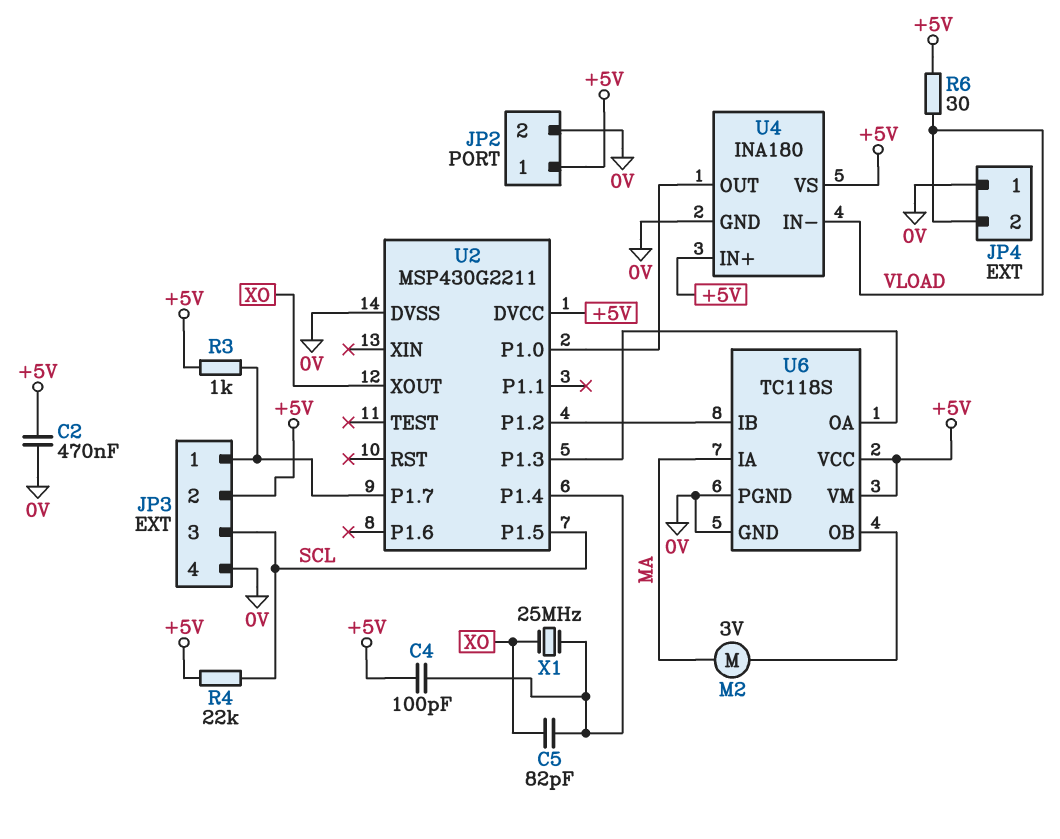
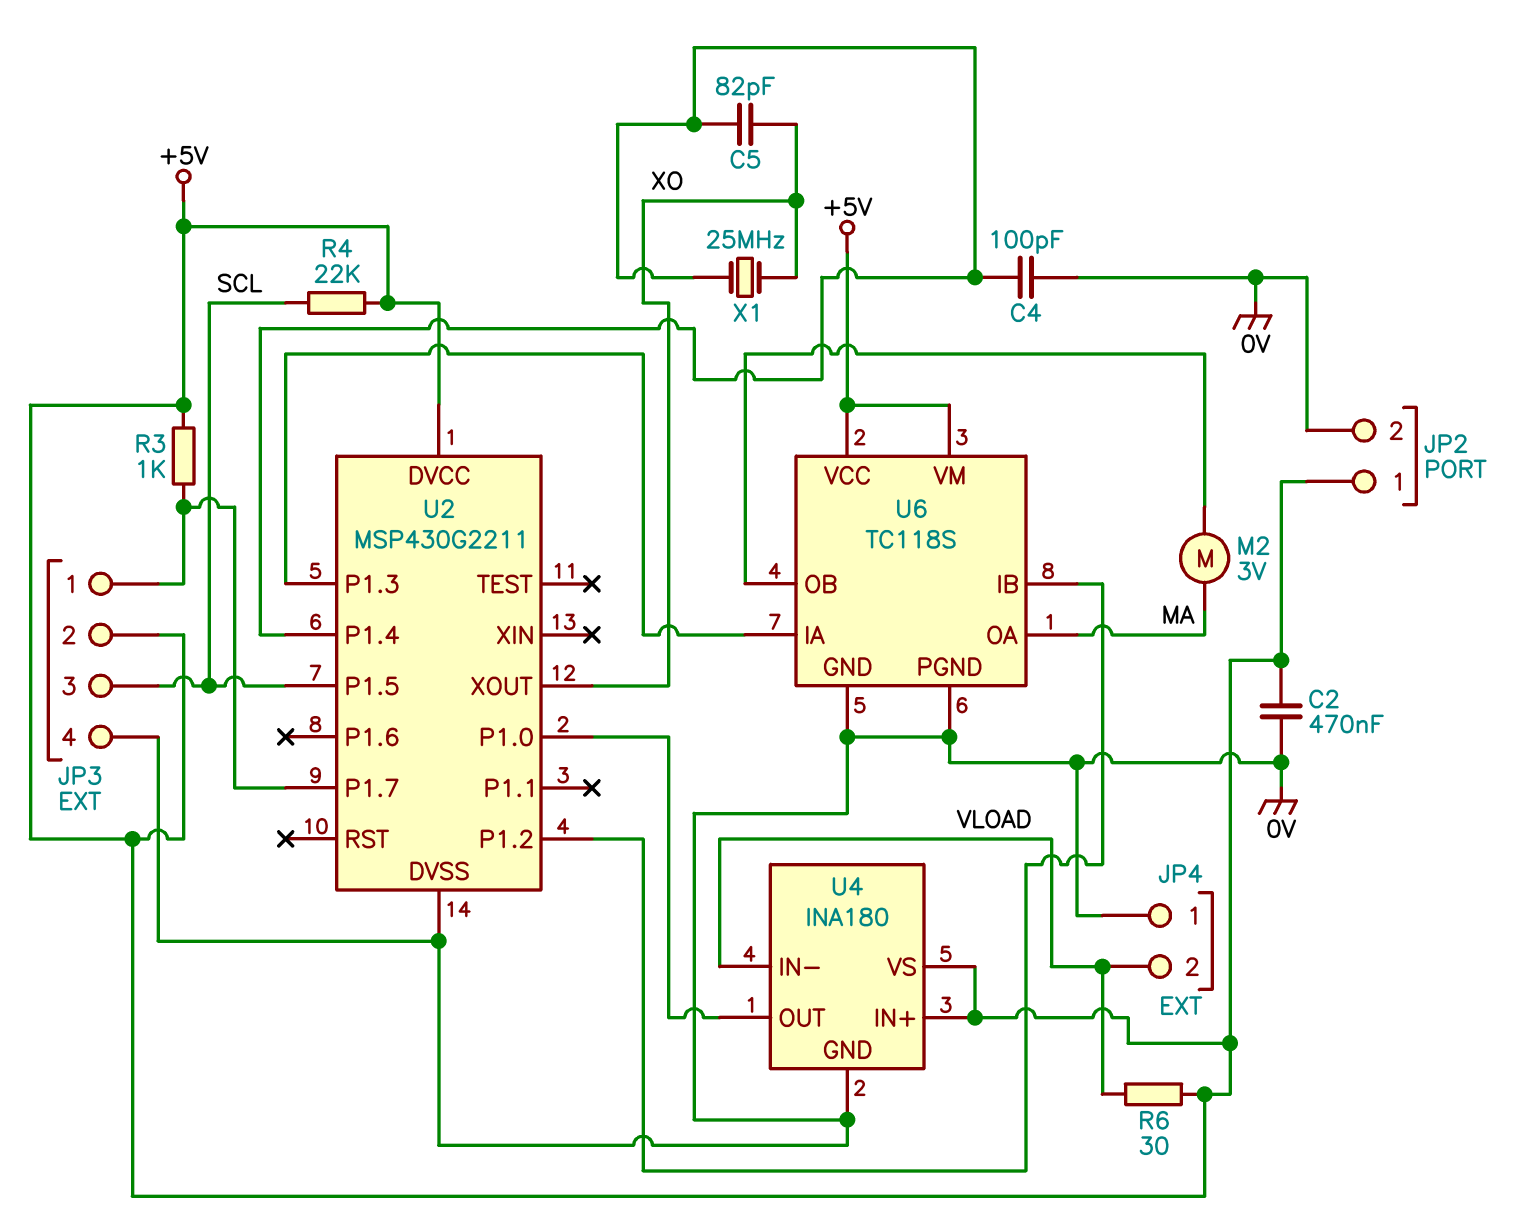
C4: 100pF (+5V, U2/P1.4) -> 100pF (0V, U2/P1.4)
U6 pin IA: MA -> U2/P1.3
U6 pin OA: U2/P1.3 -> MA

